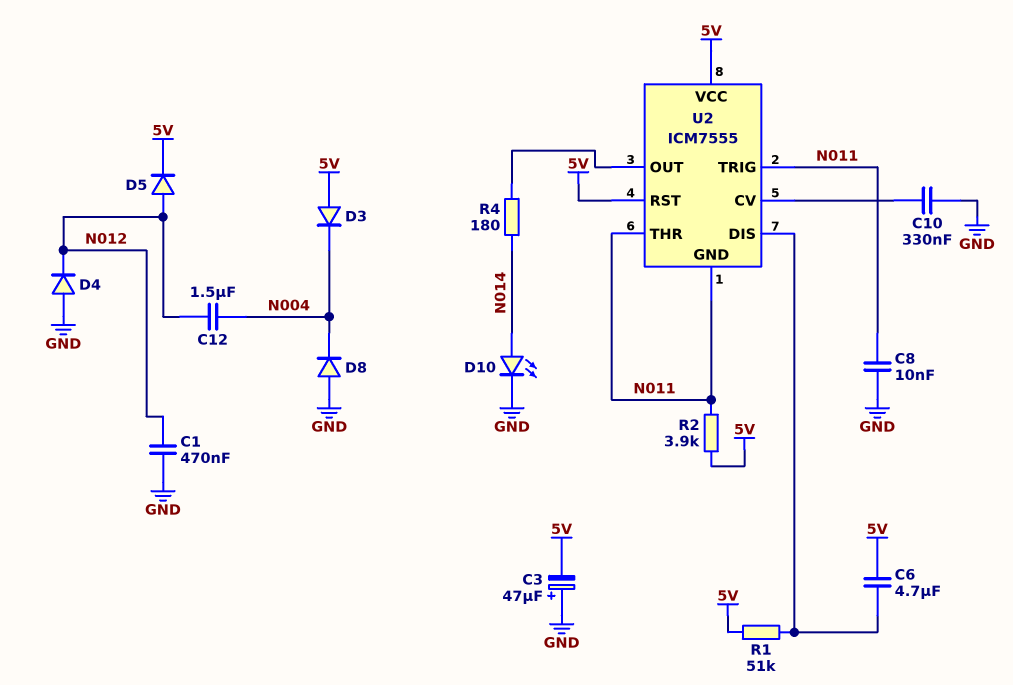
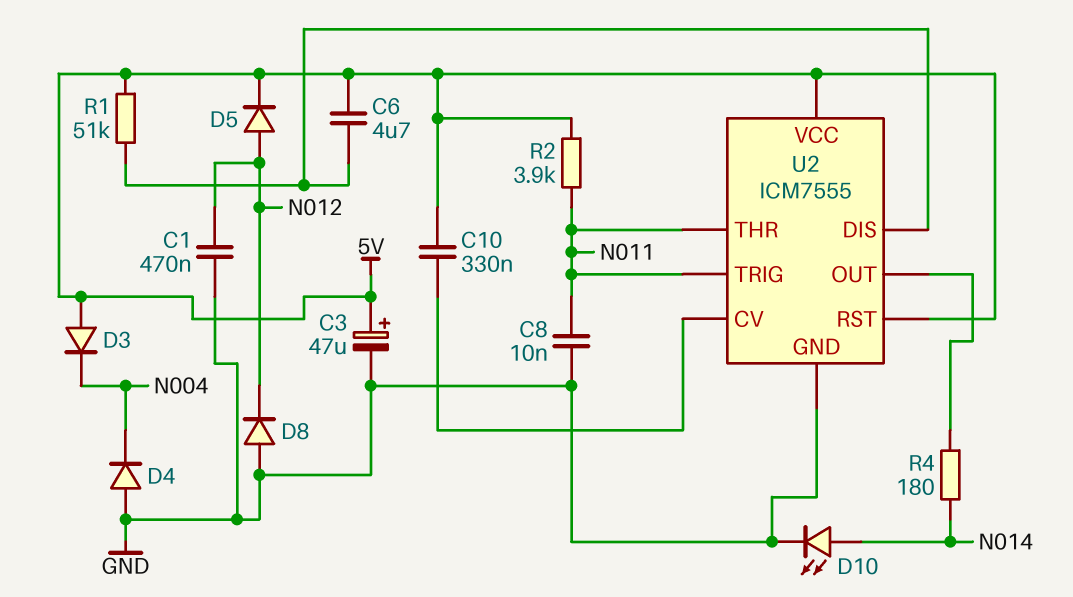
C3: 47uF (plus GND, minus 5V) -> 47uF (plus 5V, minus GND)
C10: 330nF (GND, U2/CV) -> 330nF (5V, U2/CV)
C12: 1.5uF (N004, N012) -> none
D4: diode (A GND, K N012) -> diode (A GND, K N004)
D8: diode (A GND, K N004) -> diode (A GND, K N012)
U2 pin GND: N011 -> GND

